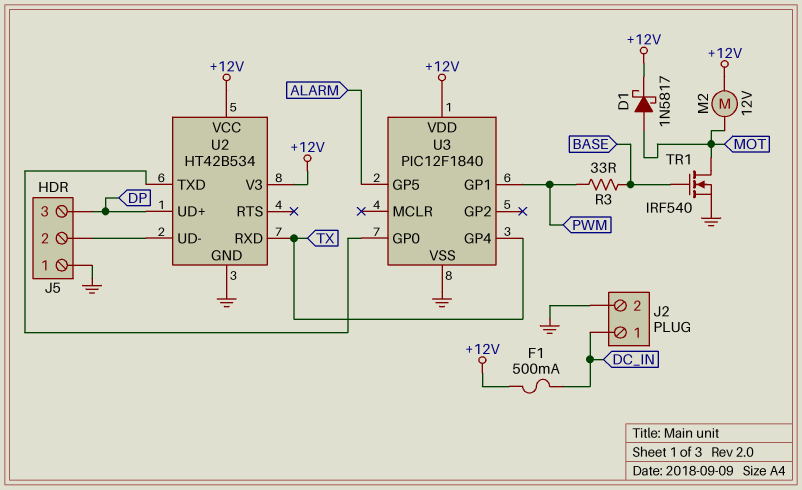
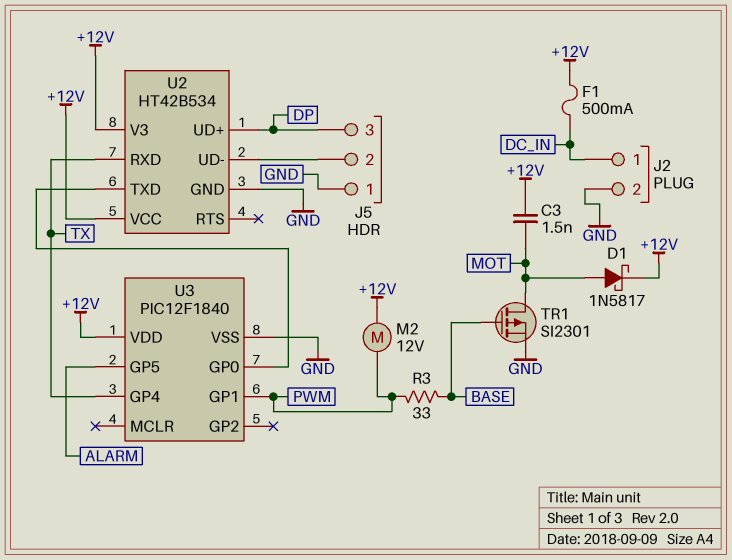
C3: none -> 1.5nF (+12V, MOT)
M2: motor 12V (+12V, MOT) -> motor 12V (+12V, PWM)
TR1: NMOS IRF540 (G BASE, D MOT, S GND) -> PMOS SI2301 (G BASE, D MOT, S GND)

